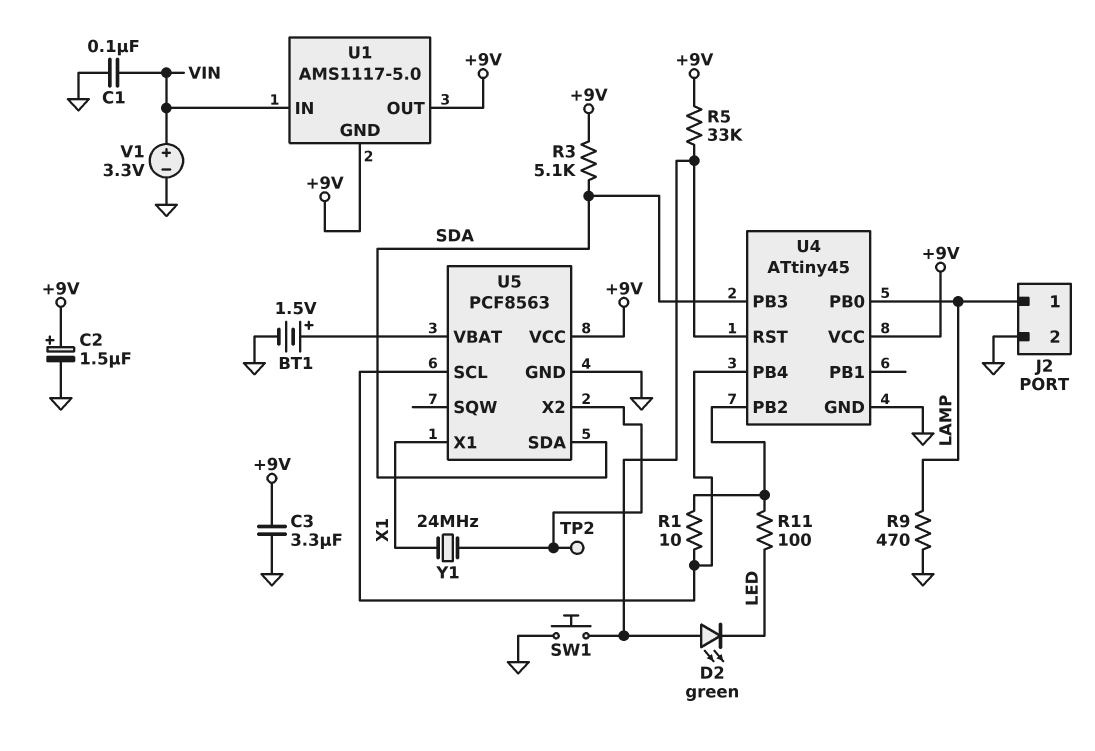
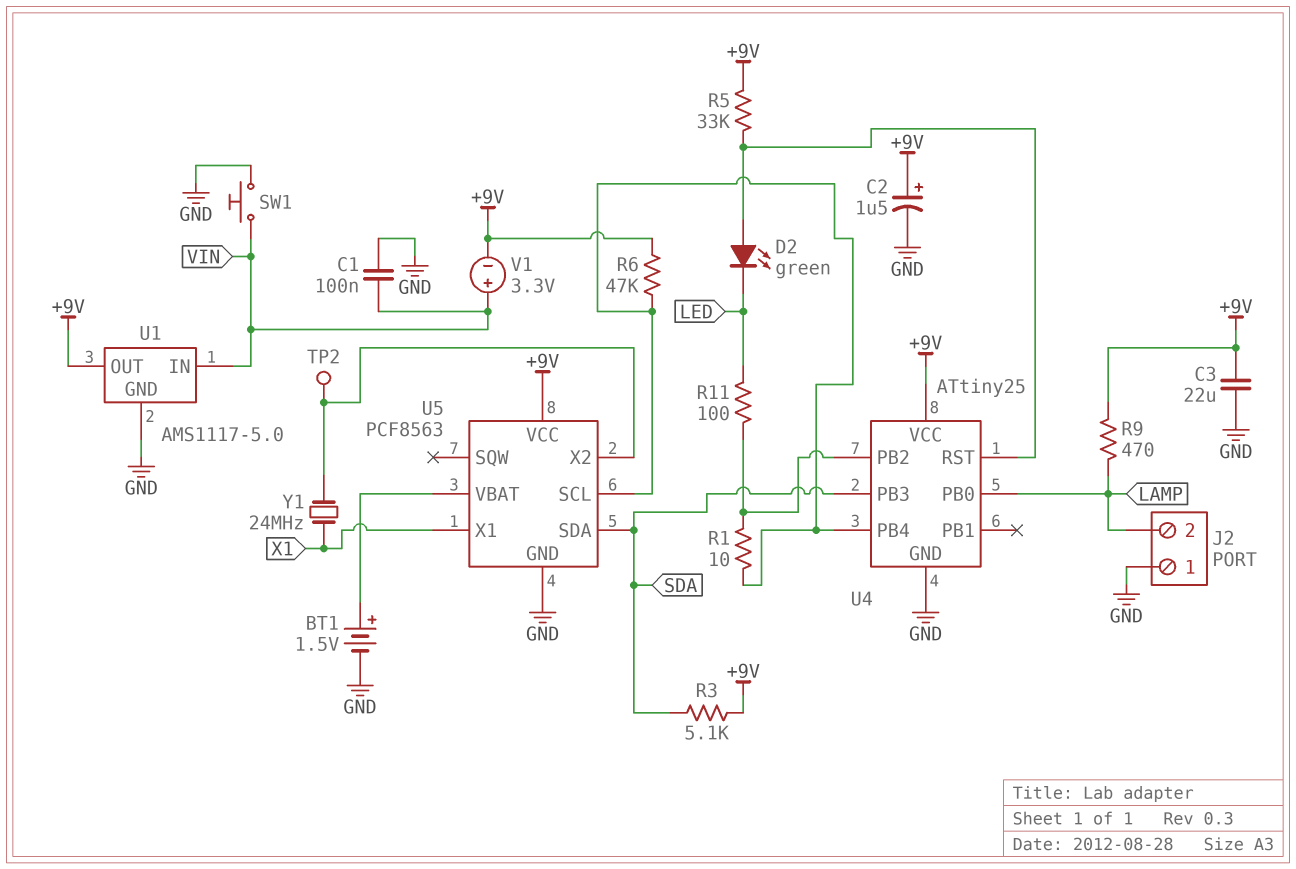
C3: 3.3uF (+9V, GND) -> 22uF (+9V, GND)
J2 pin 1: LAMP -> GND
J2 pin 2: GND -> LAMP
R6: none -> 47k (+9V, U4/PB4)
R9: 470 (GND, LAMP) -> 470 (+9V, LAMP)
SW1: button (GND, U4/RST) -> button (GND, VIN)
U1 pin GND: +9V -> GND
U4: ATtiny45 -> ATtiny25
V1: 3.3V (plus VIN, minus GND) -> 3.3V (plus VIN, minus +9V)

